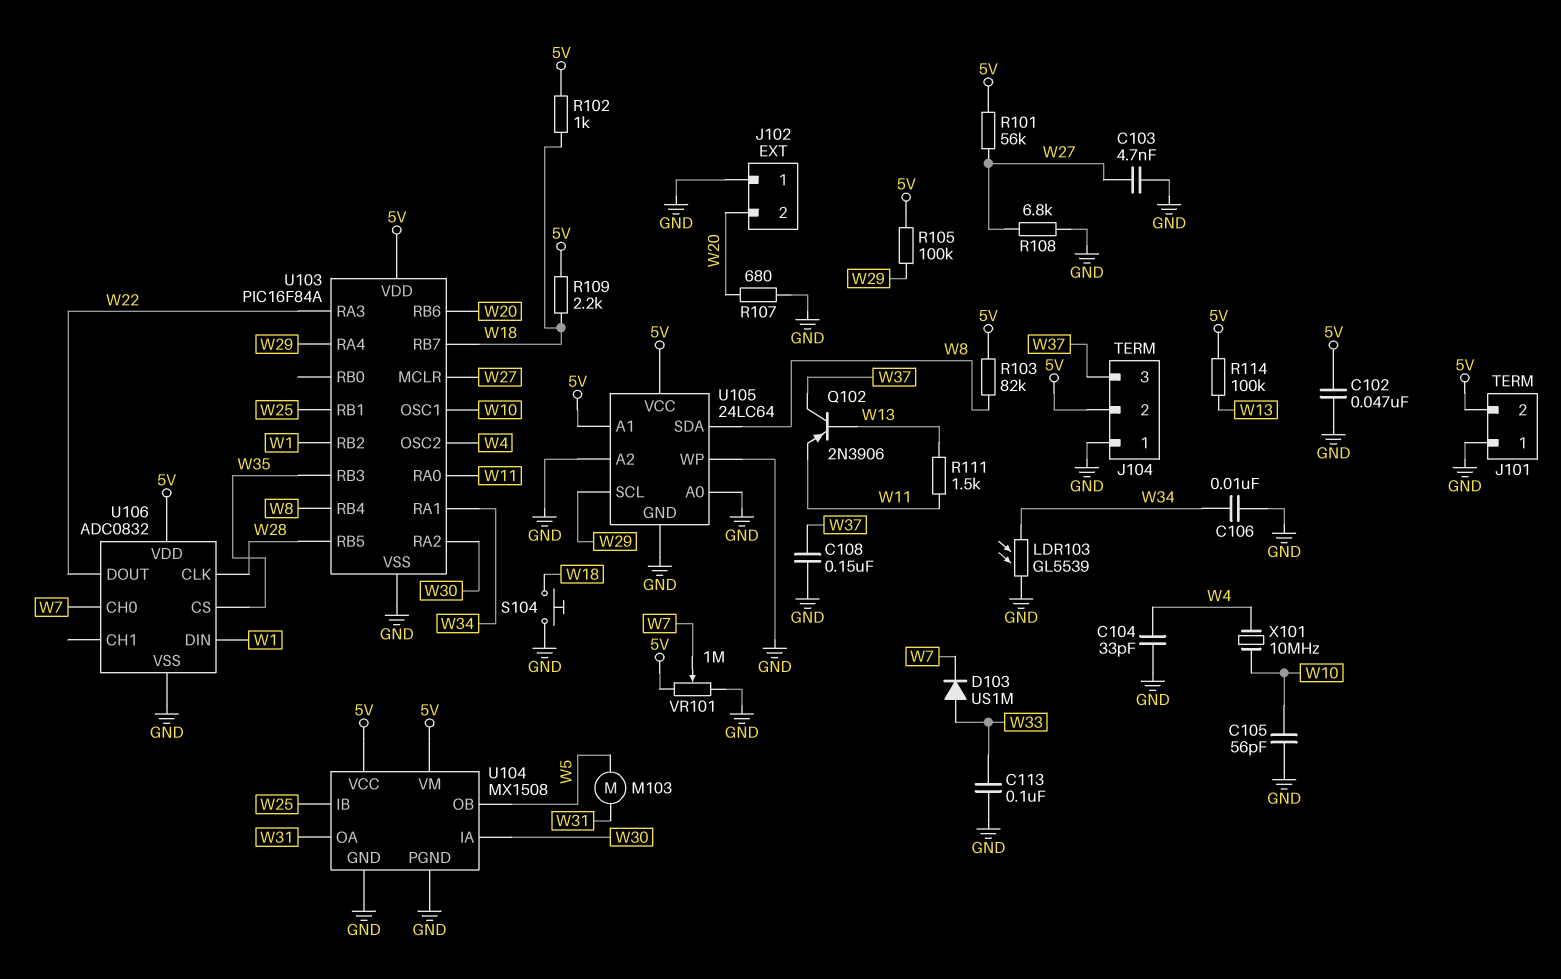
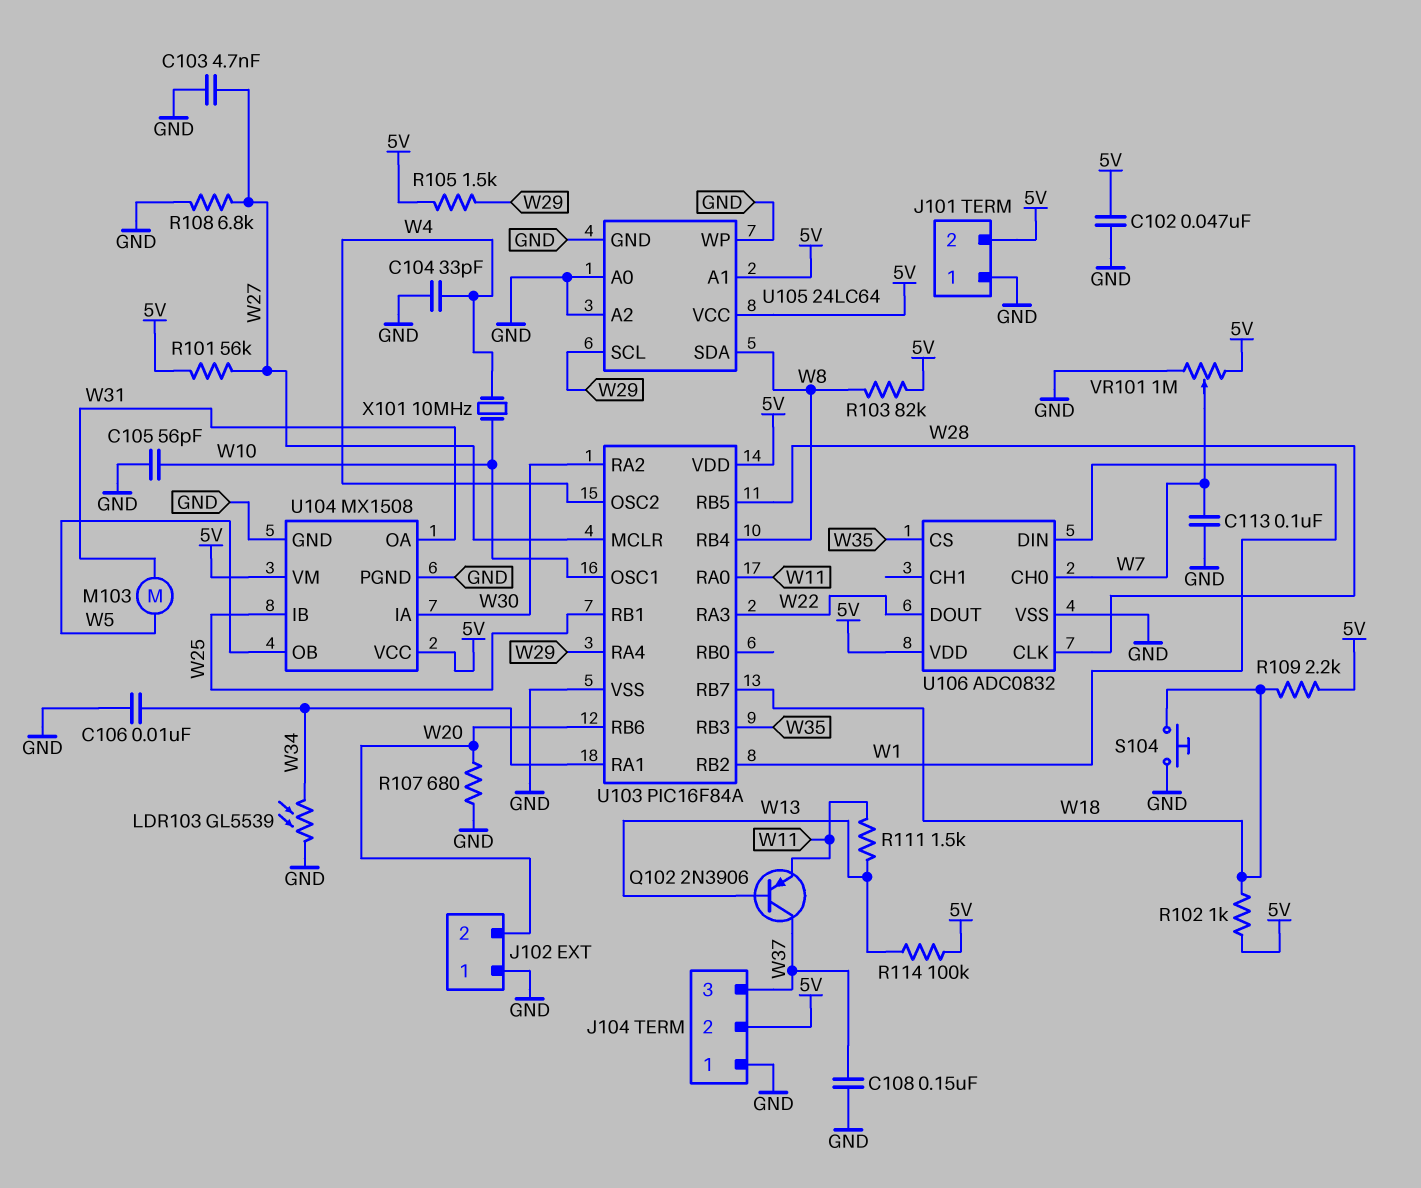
C113: 100nF (GND, W33) -> 100nF (GND, W7)
D103: diode US1M (A W33, K W7) -> none
R105: 100k (5V, W29) -> 1.5k (5V, W29)

